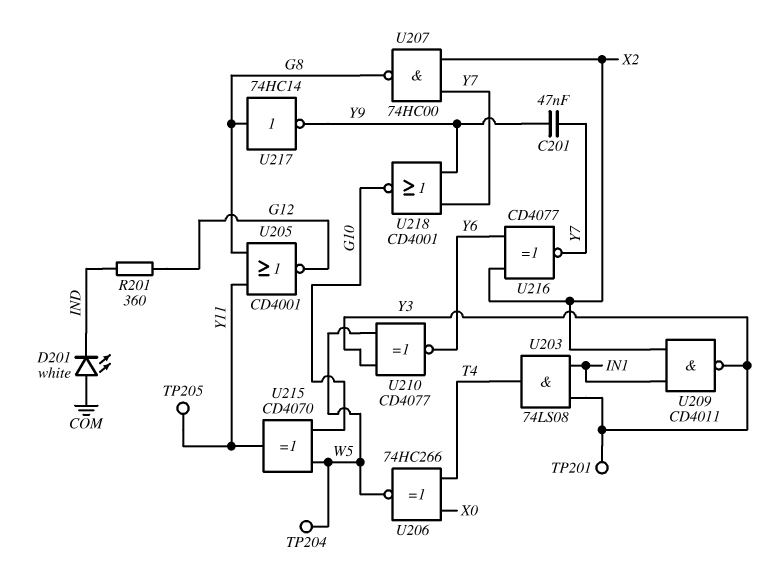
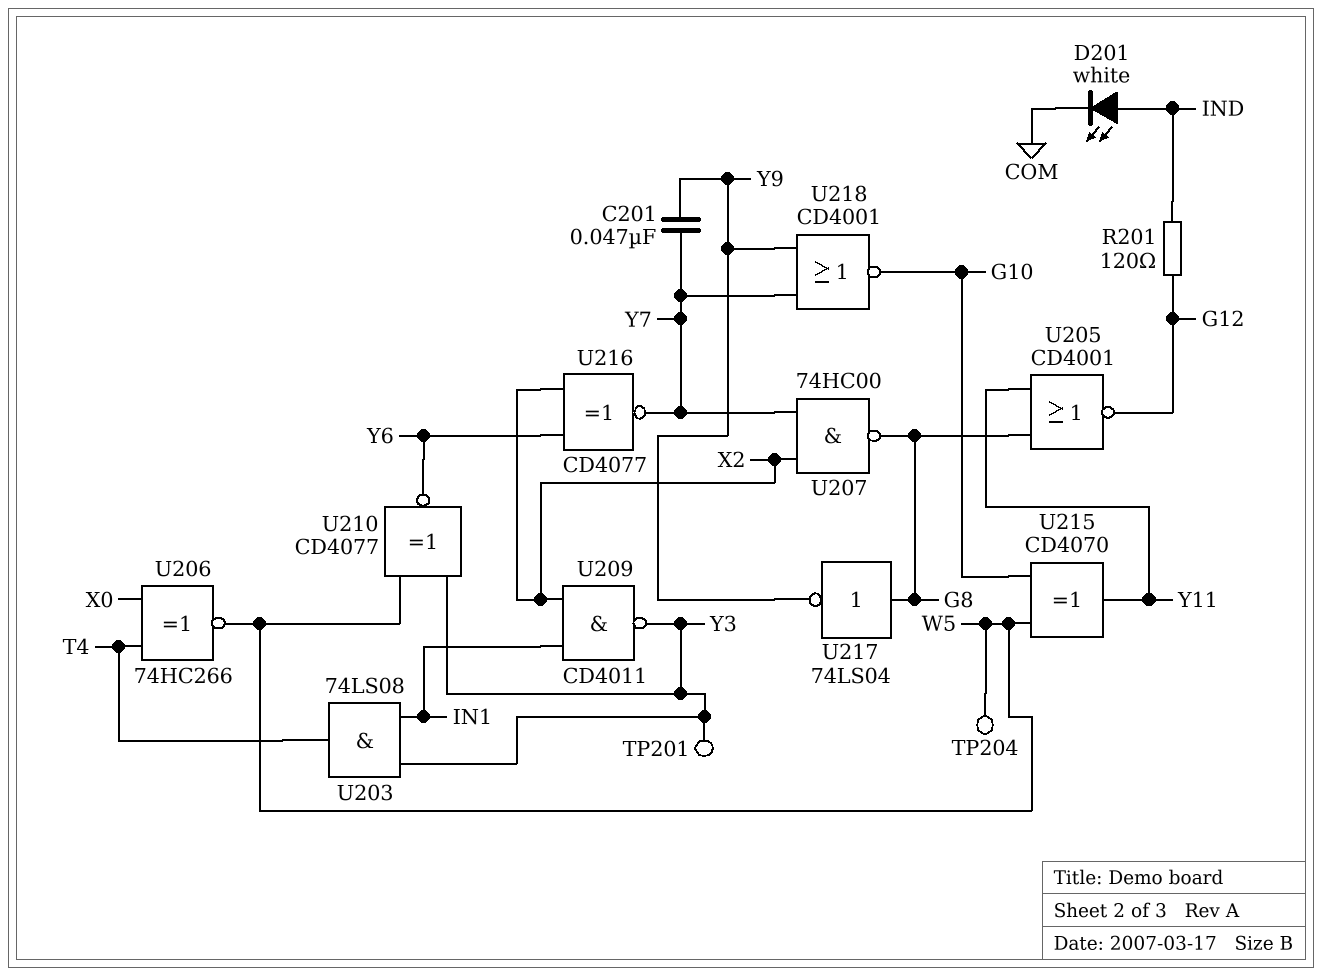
D201: LED white (A COM, K IND) -> LED white (A IND, K COM)
R201: 360 (G12, IND) -> 120 (G12, IND)
TP205: test point (Y11) -> none
U217: NOT 74HC14 (in G8, out Y9) -> NOT 74LS04 (in G8, out Y9)

